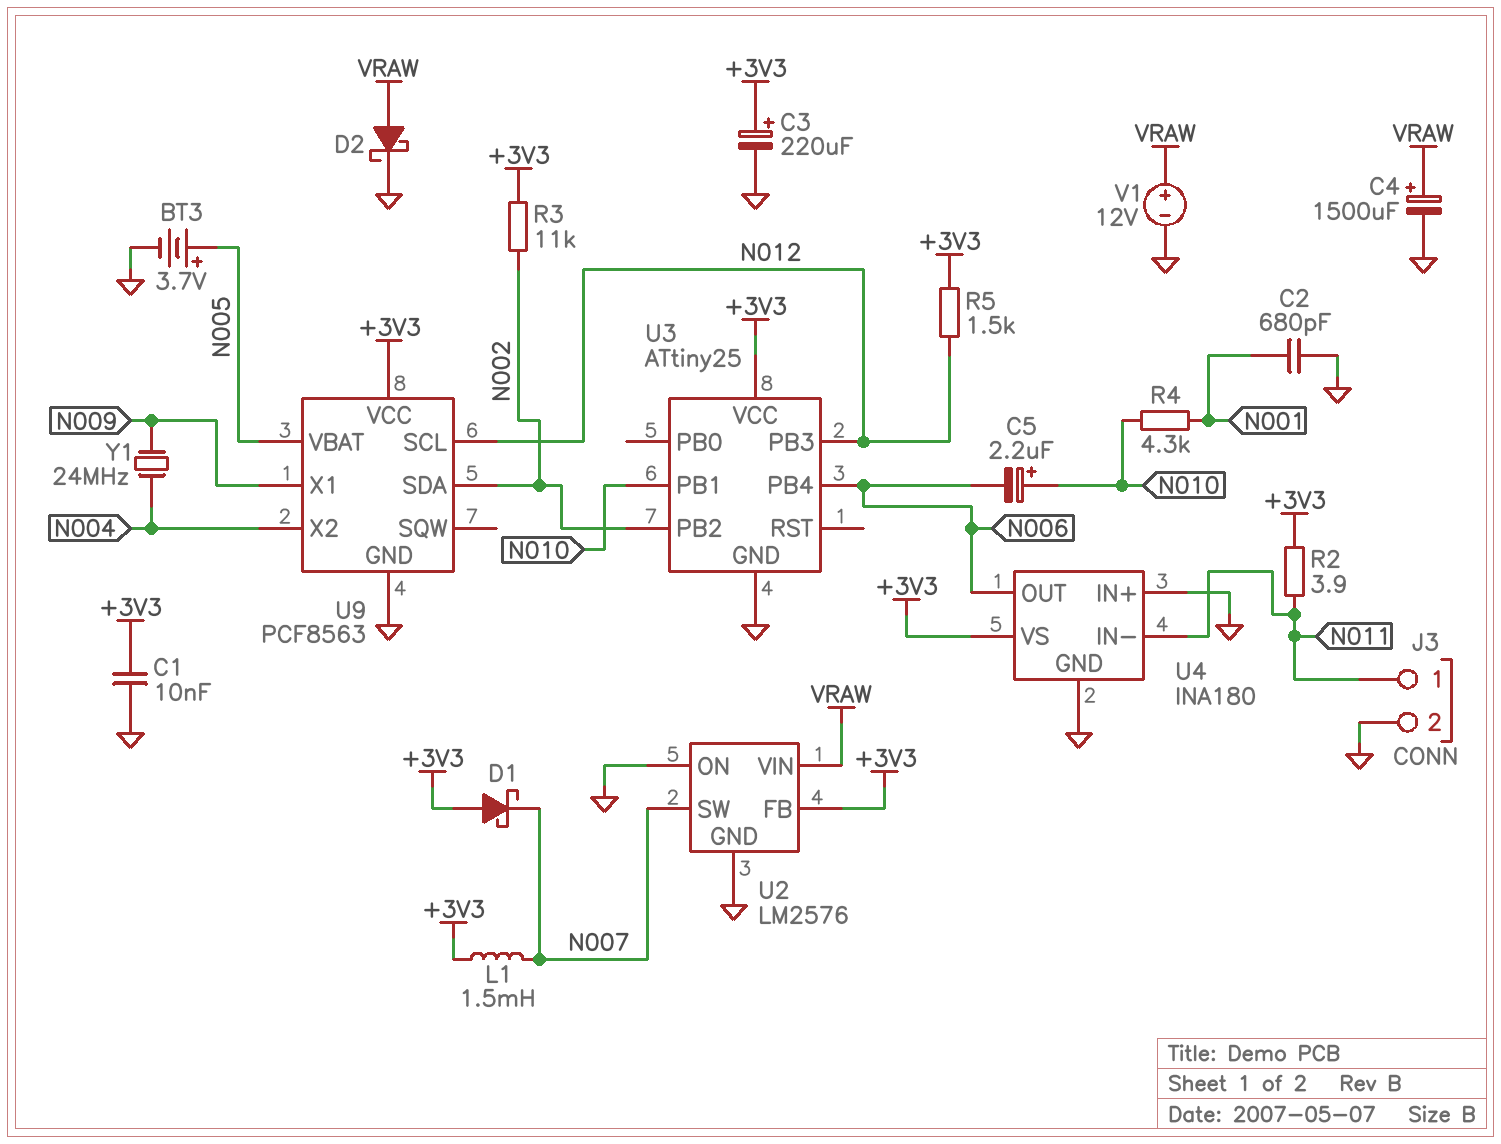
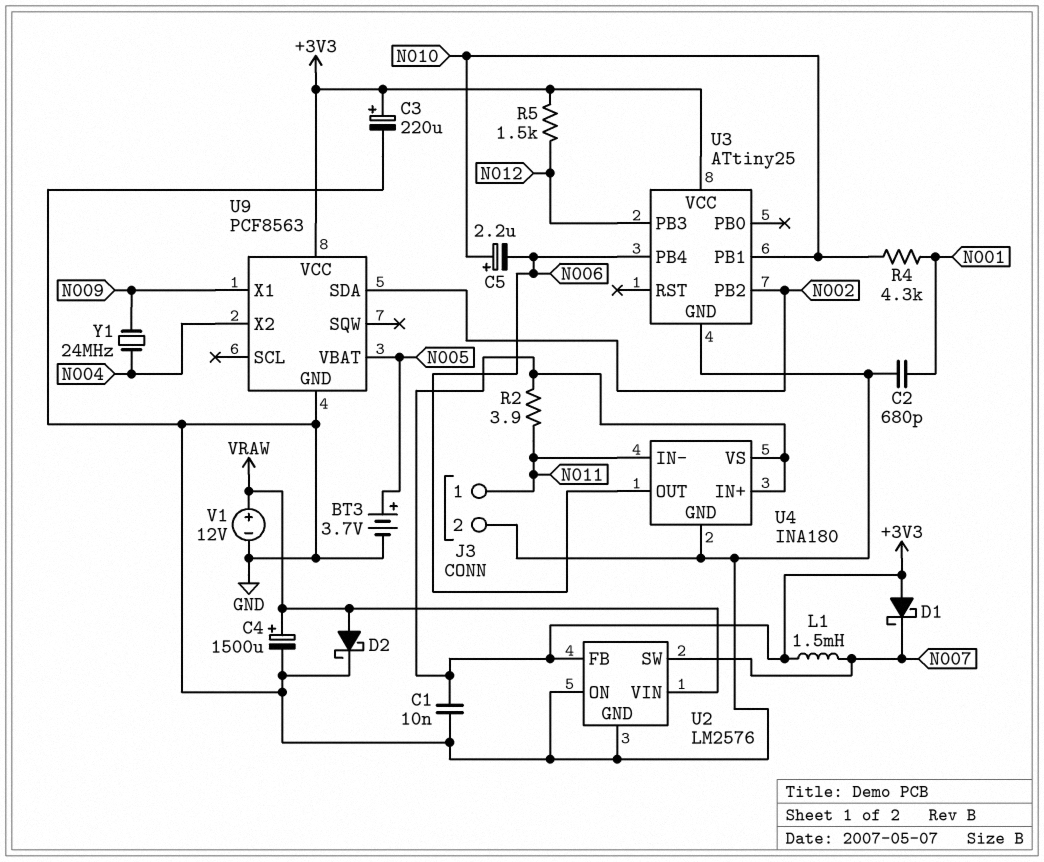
R3: 11k (+3V3, N002) -> none
U4 pin IN+: GND -> +3V3
U9 pin SCL: N012 -> none

